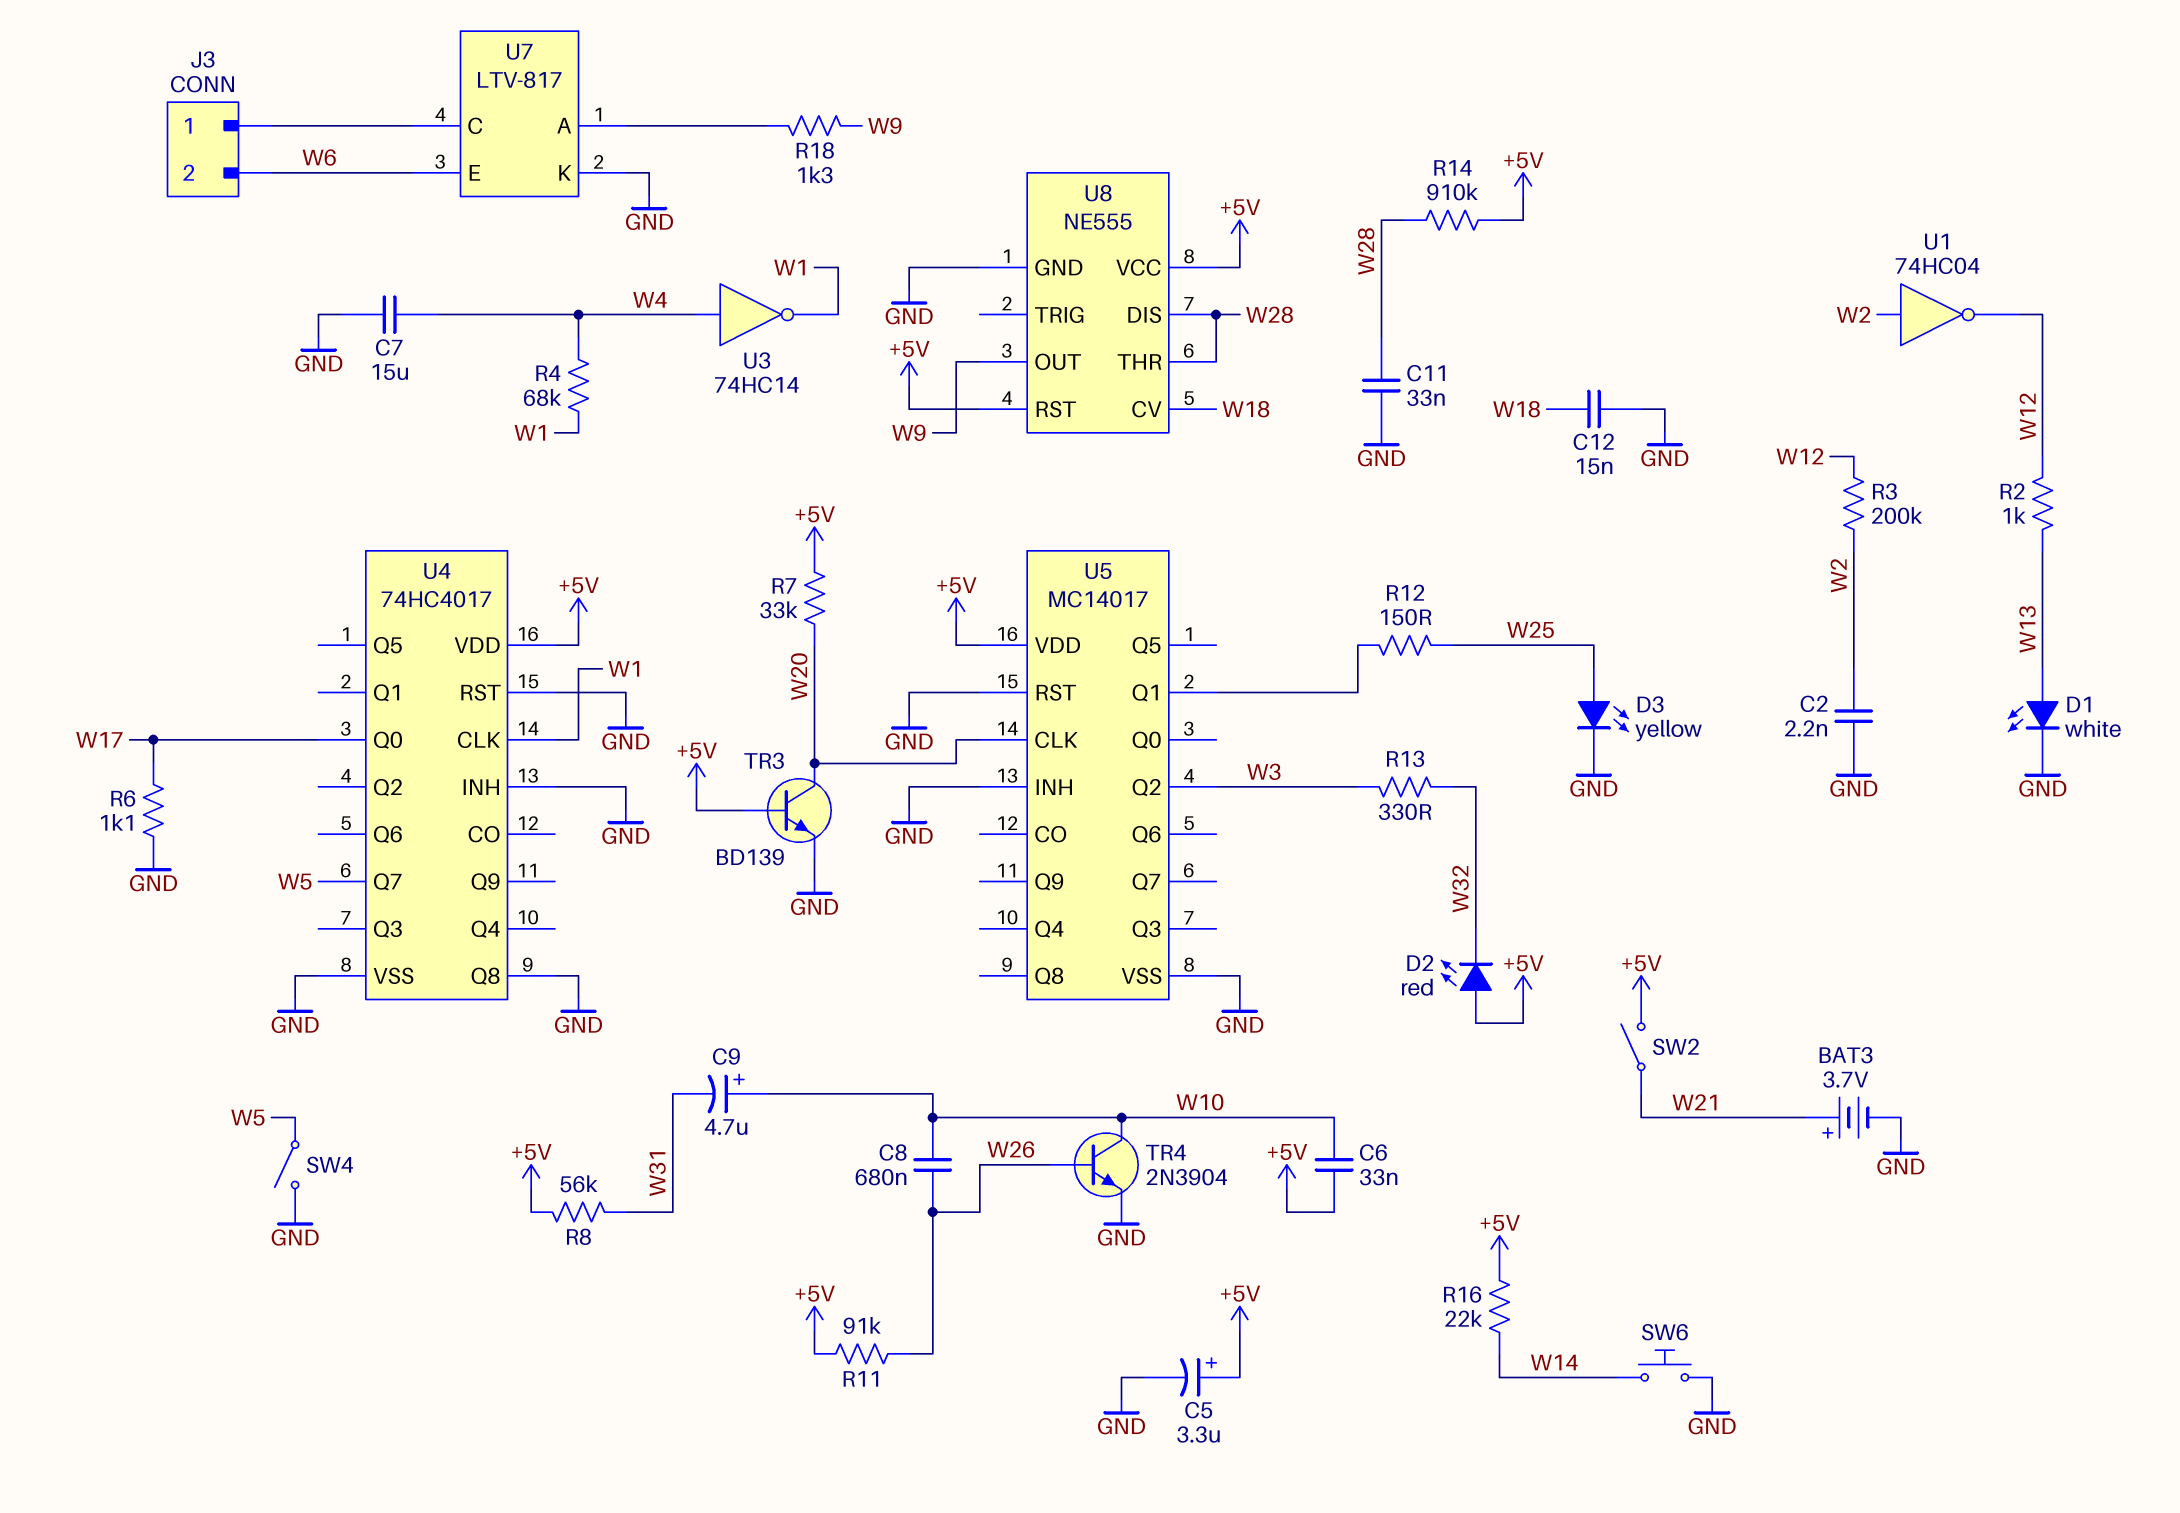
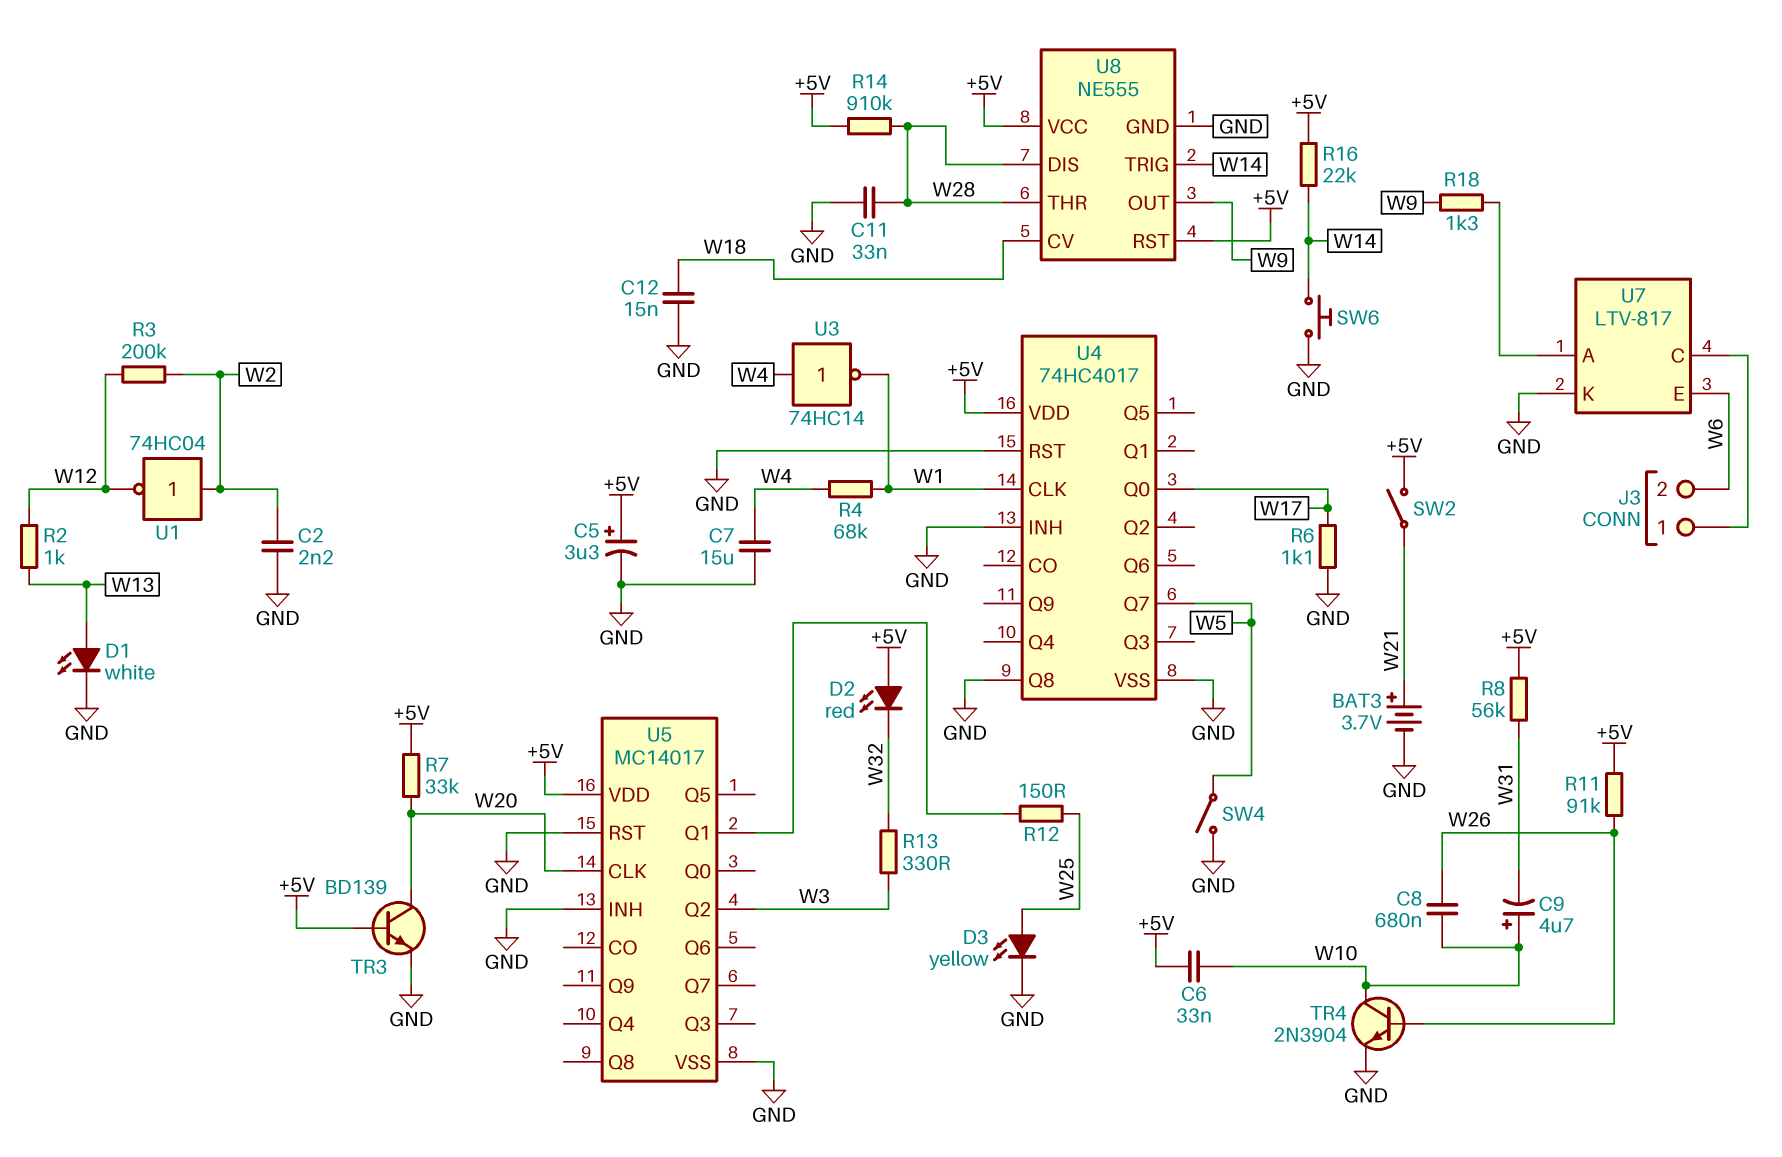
U8 pin TRIG: none -> W14

